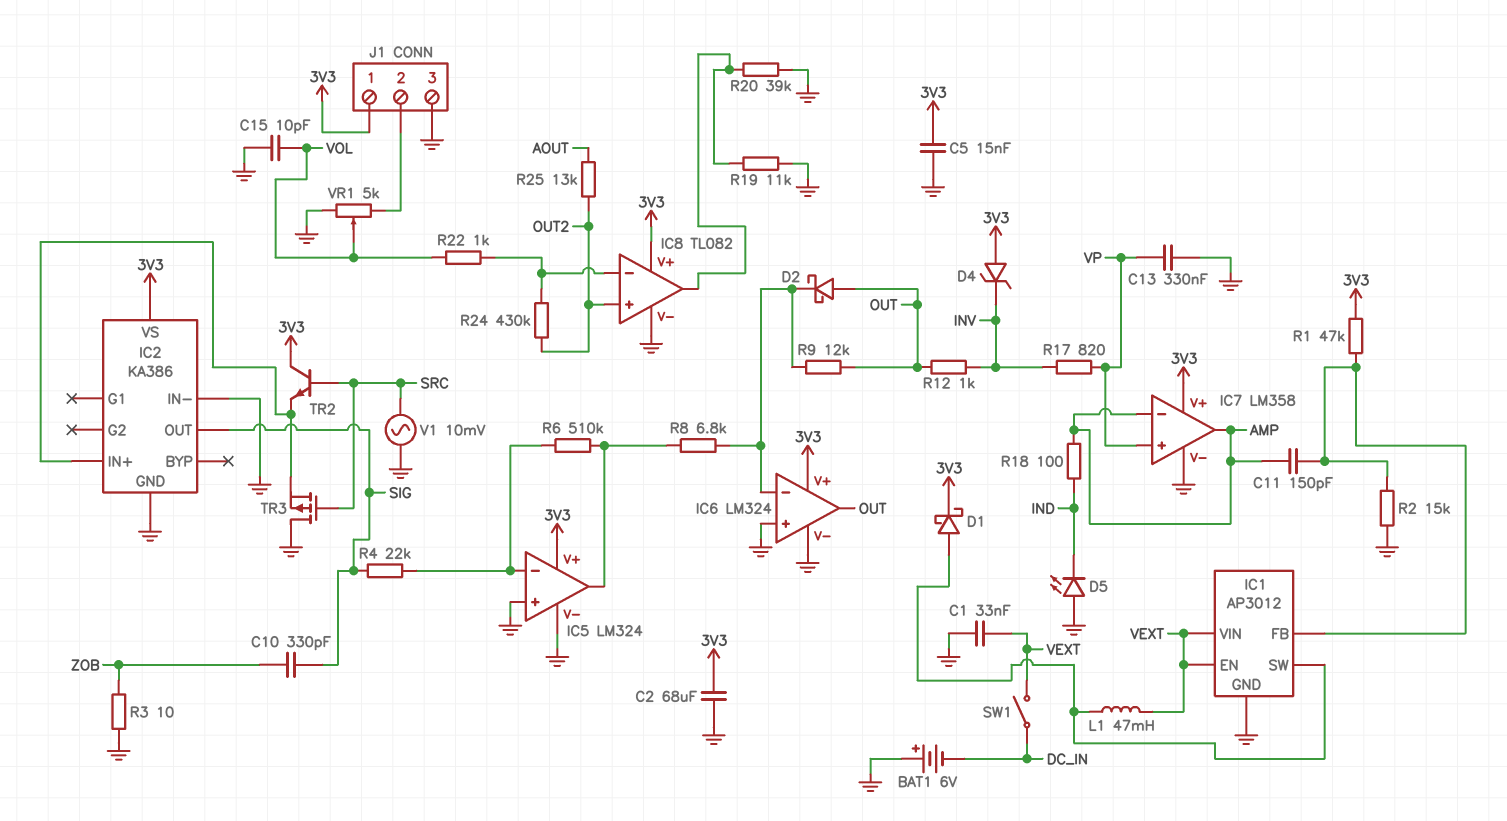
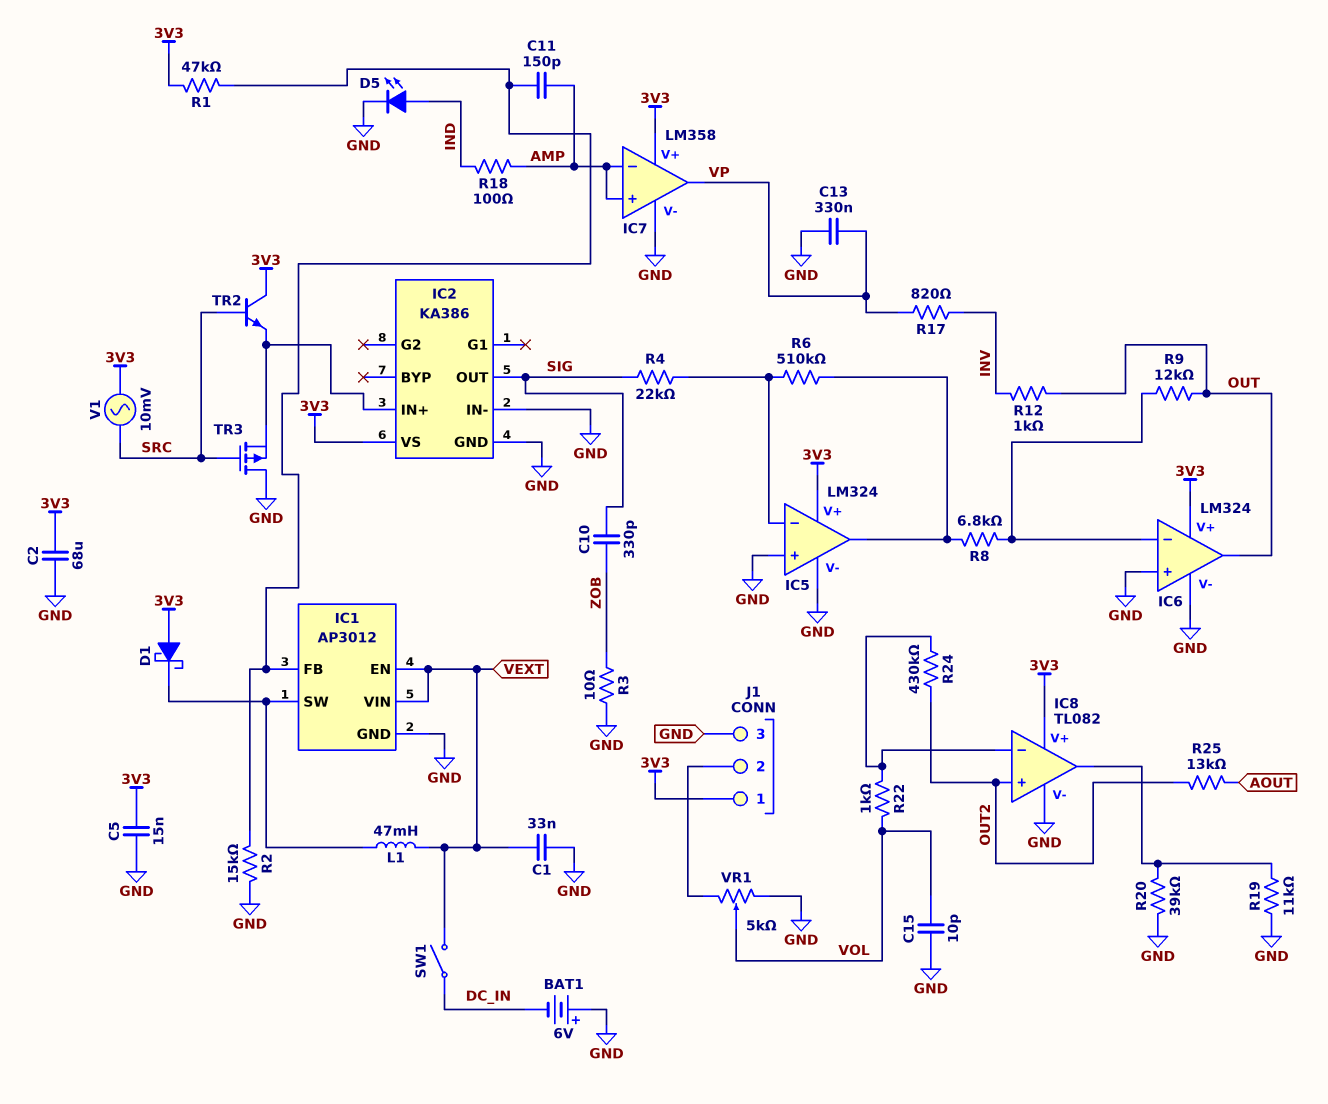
D1: schottky (A IC1/SW, K 3V3) -> schottky (A 3V3, K IC1/SW)
D2: schottky (A OUT, K IC6/in-) -> none
D4: zener (A 3V3, K INV) -> none
D5: LED (A GND, K IND) -> LED (A IND, K GND)
IC7 pin in+: VP -> AMP
IC7 pin out: AMP -> VP
V1: AC 10mV (GND, SRC) -> AC 10mV (3V3, SRC)

